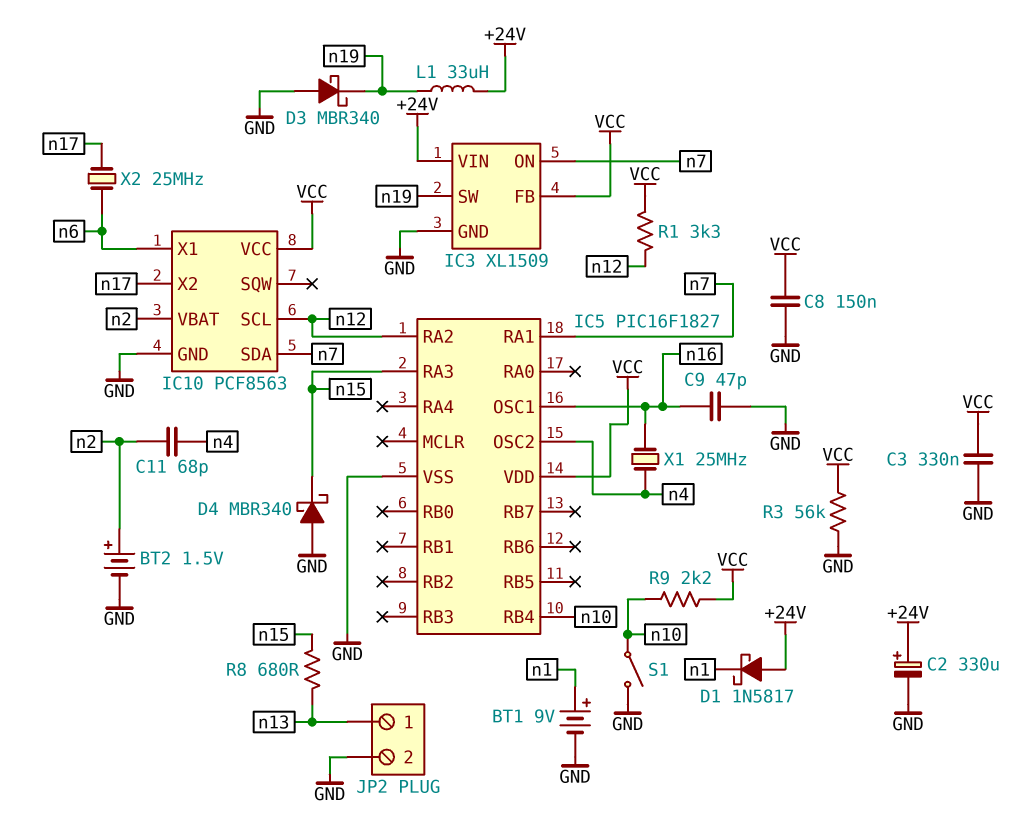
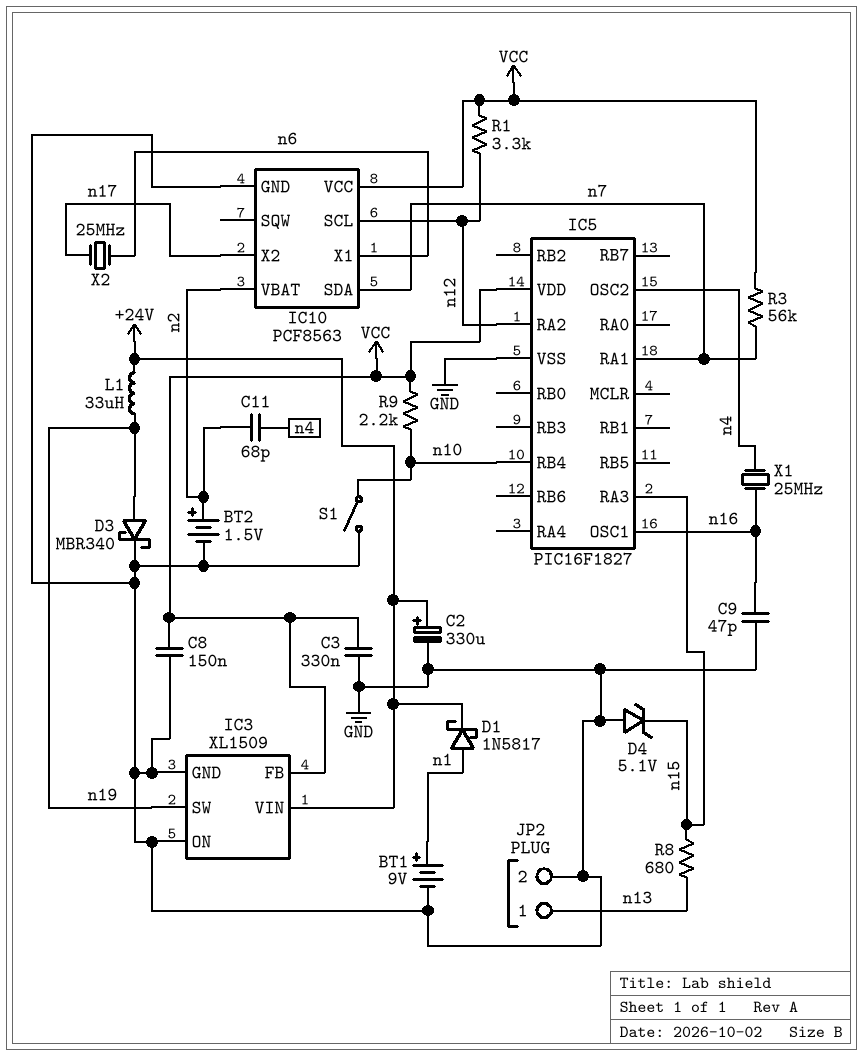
D1: schottky 1N5817 (A +24V, K n1) -> schottky 1N5817 (A n1, K +24V)
D3: schottky MBR340 (A GND, K n19) -> schottky MBR340 (A n19, K GND)
D4: schottky MBR340 (A GND, K n15) -> zener 5.1V (A GND, K n15)
IC3 pin ON: n7 -> GND
R3: 56k (GND, VCC) -> 56k (VCC, n7)

